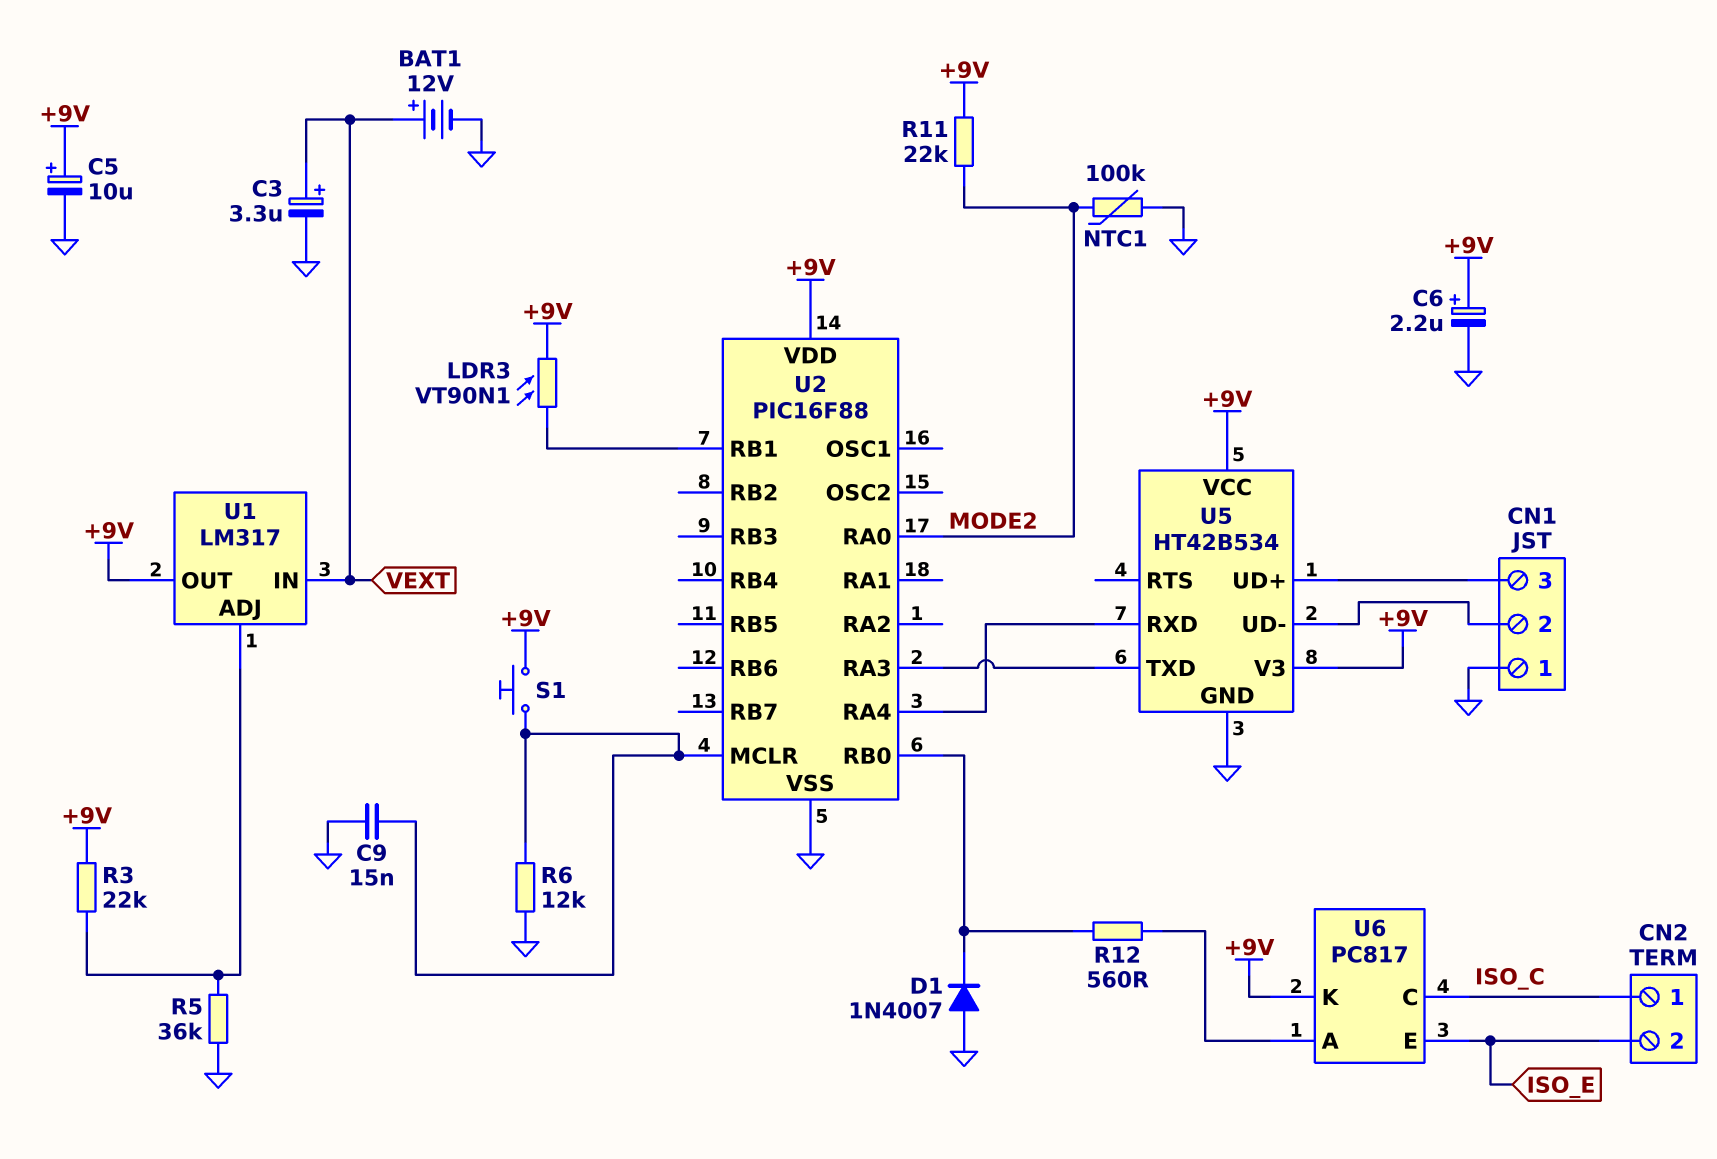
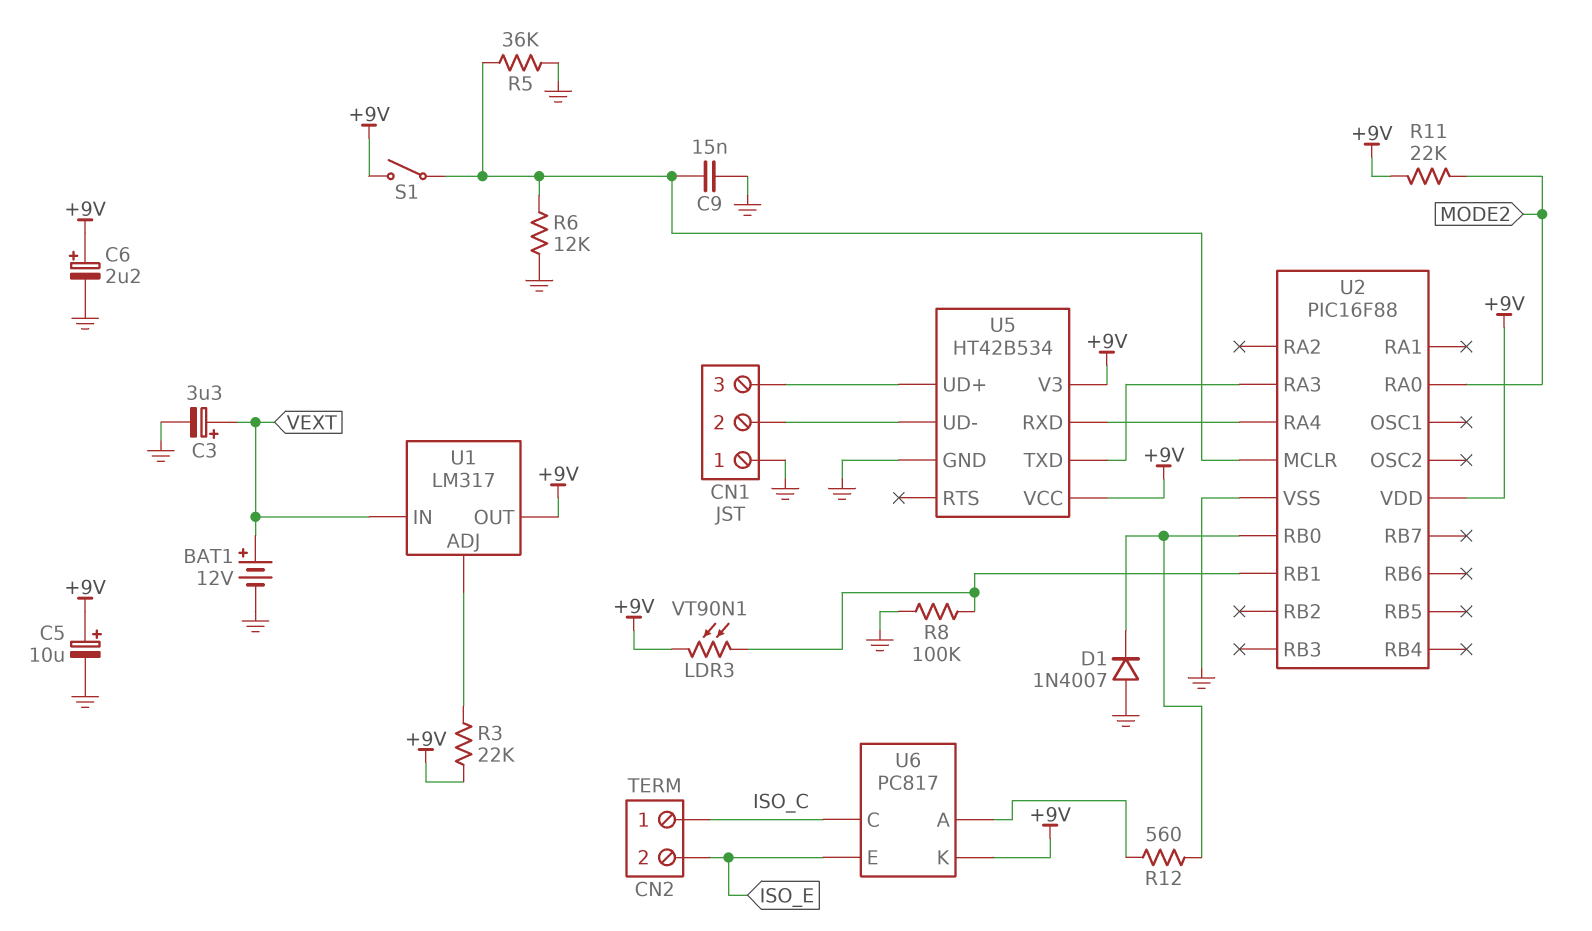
NTC1: 100k (GND, MODE2) -> none
R5: 36k (GND, U1/ADJ) -> 36k (GND, U2/MCLR)
R8: none -> 100k (GND, U2/RB1)
S1: button (+9V, U2/MCLR) -> switch (+9V, U2/MCLR)

